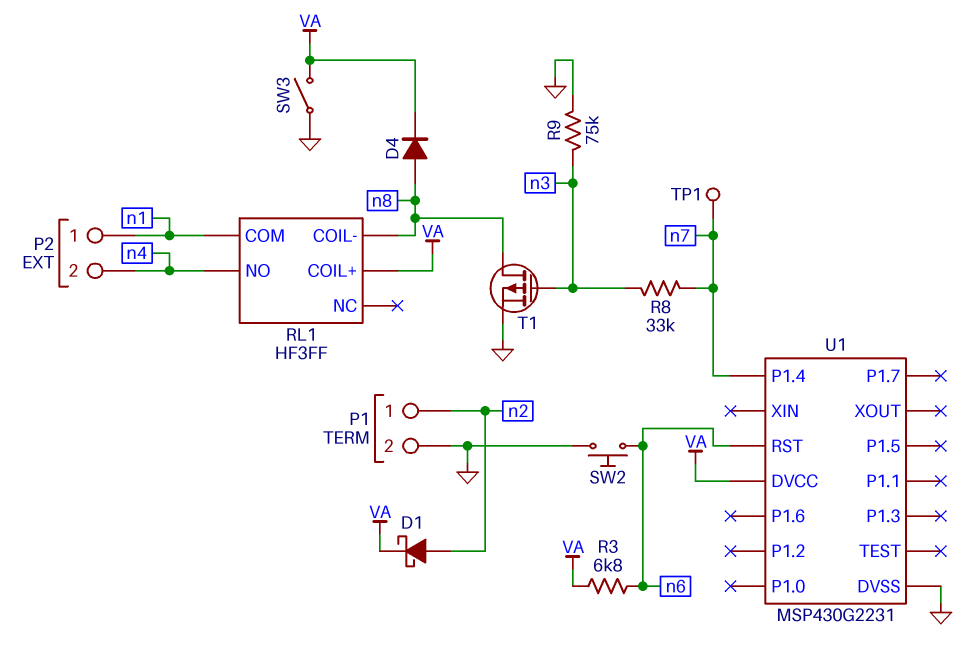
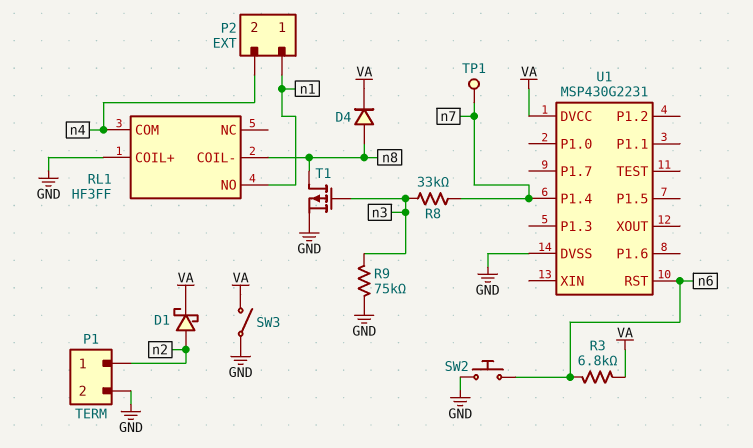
RL1 pin COIL+: VA -> GND
RL1 pin COM: n1 -> n4
RL1 pin NO: n4 -> n1

